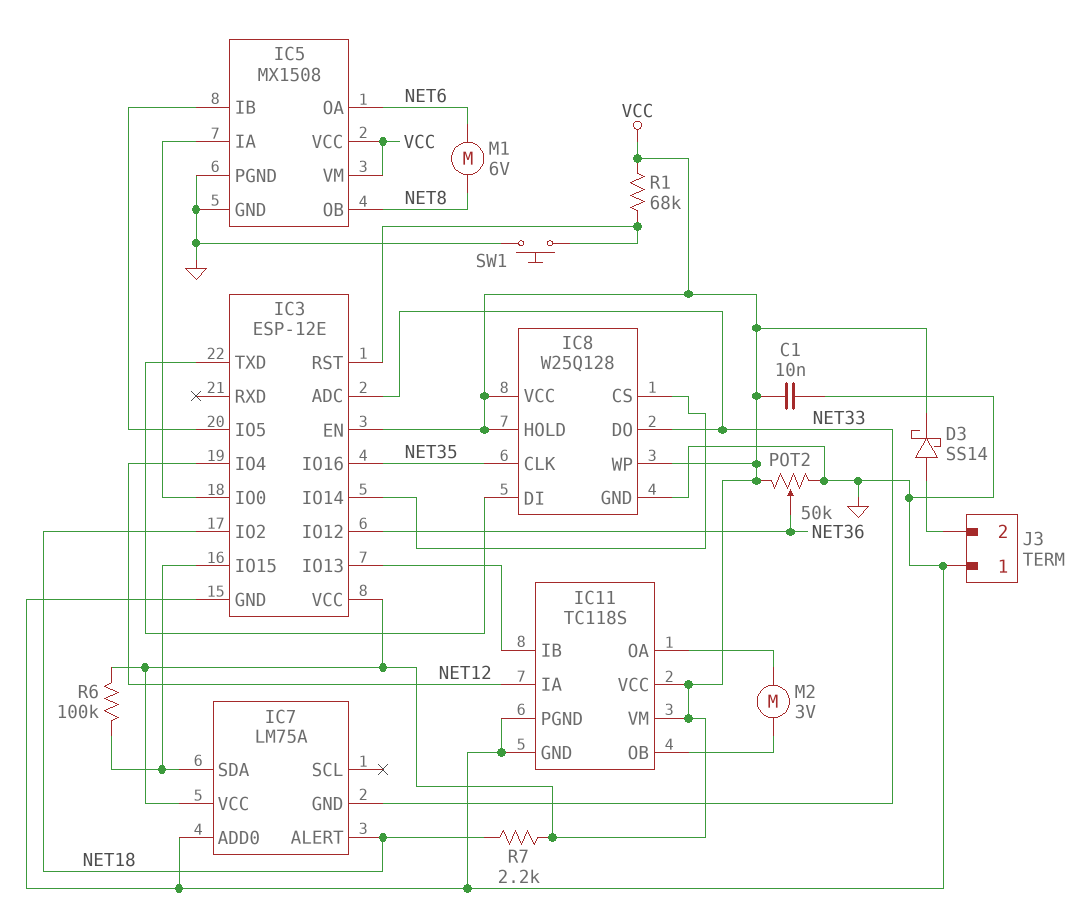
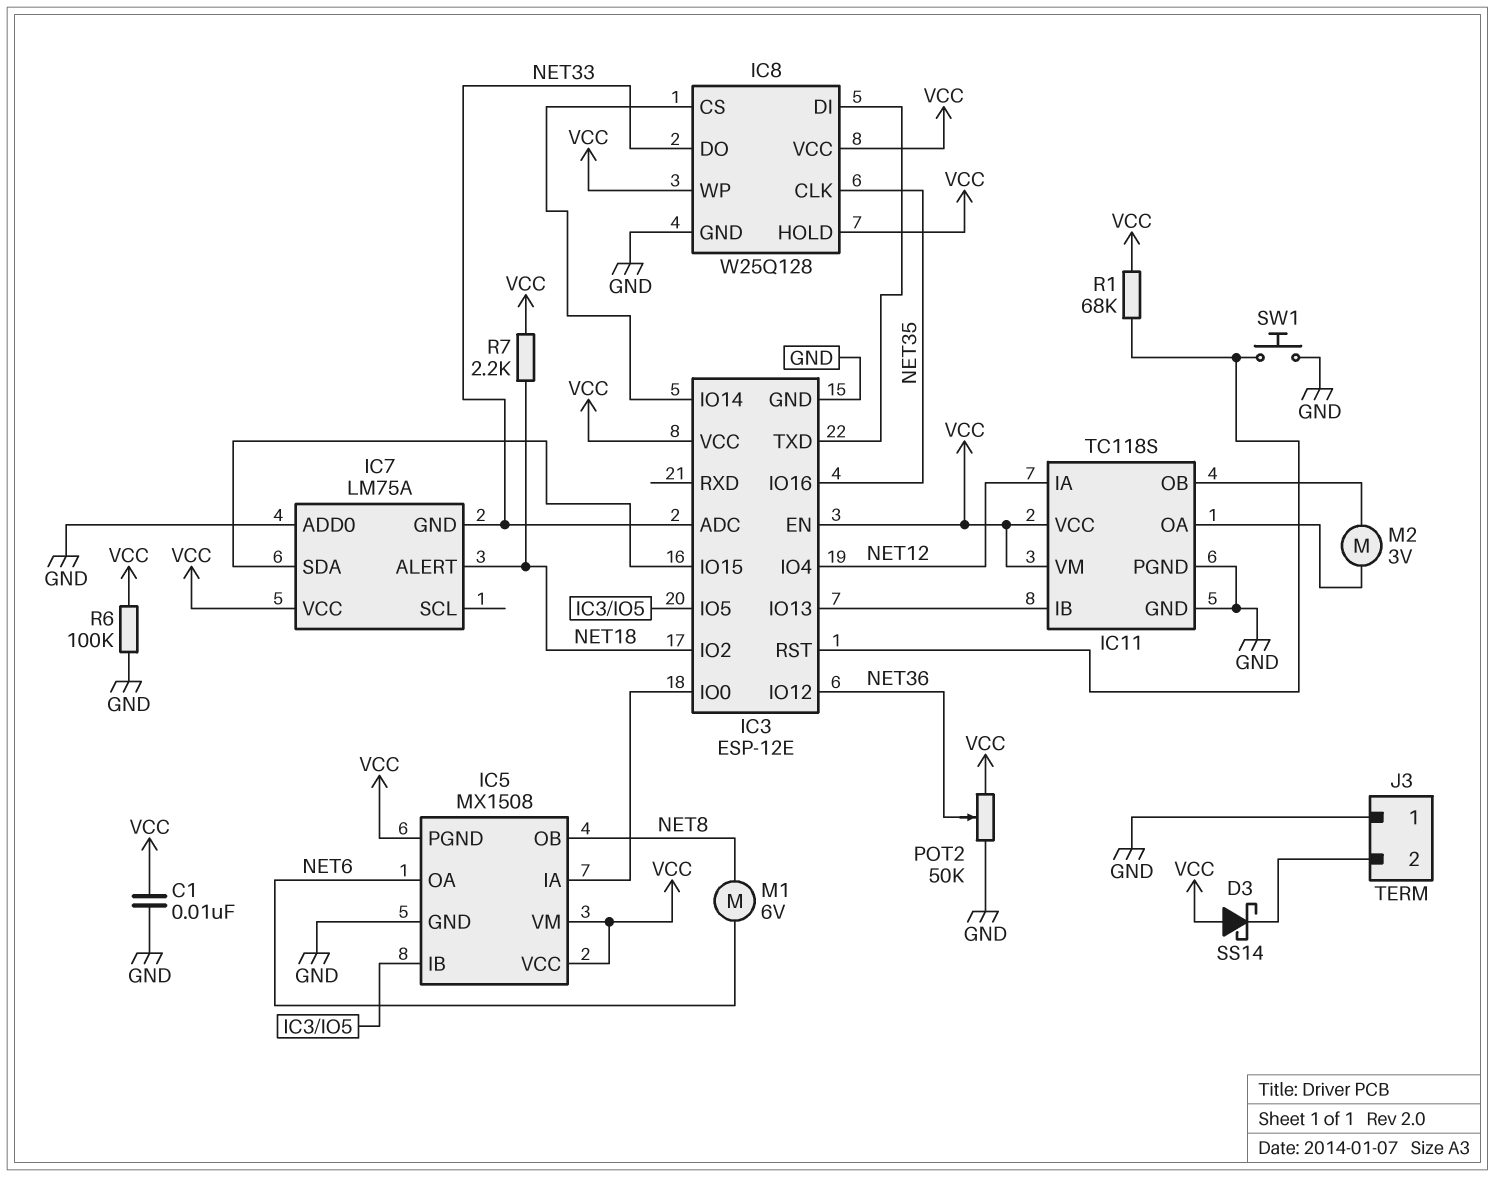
D3: schottky SS14 (A J3/2, K VCC) -> schottky SS14 (A VCC, K J3/2)
IC5 pin PGND: GND -> VCC
R6: 100k (IC3/IO15, VCC) -> 100k (GND, VCC)

